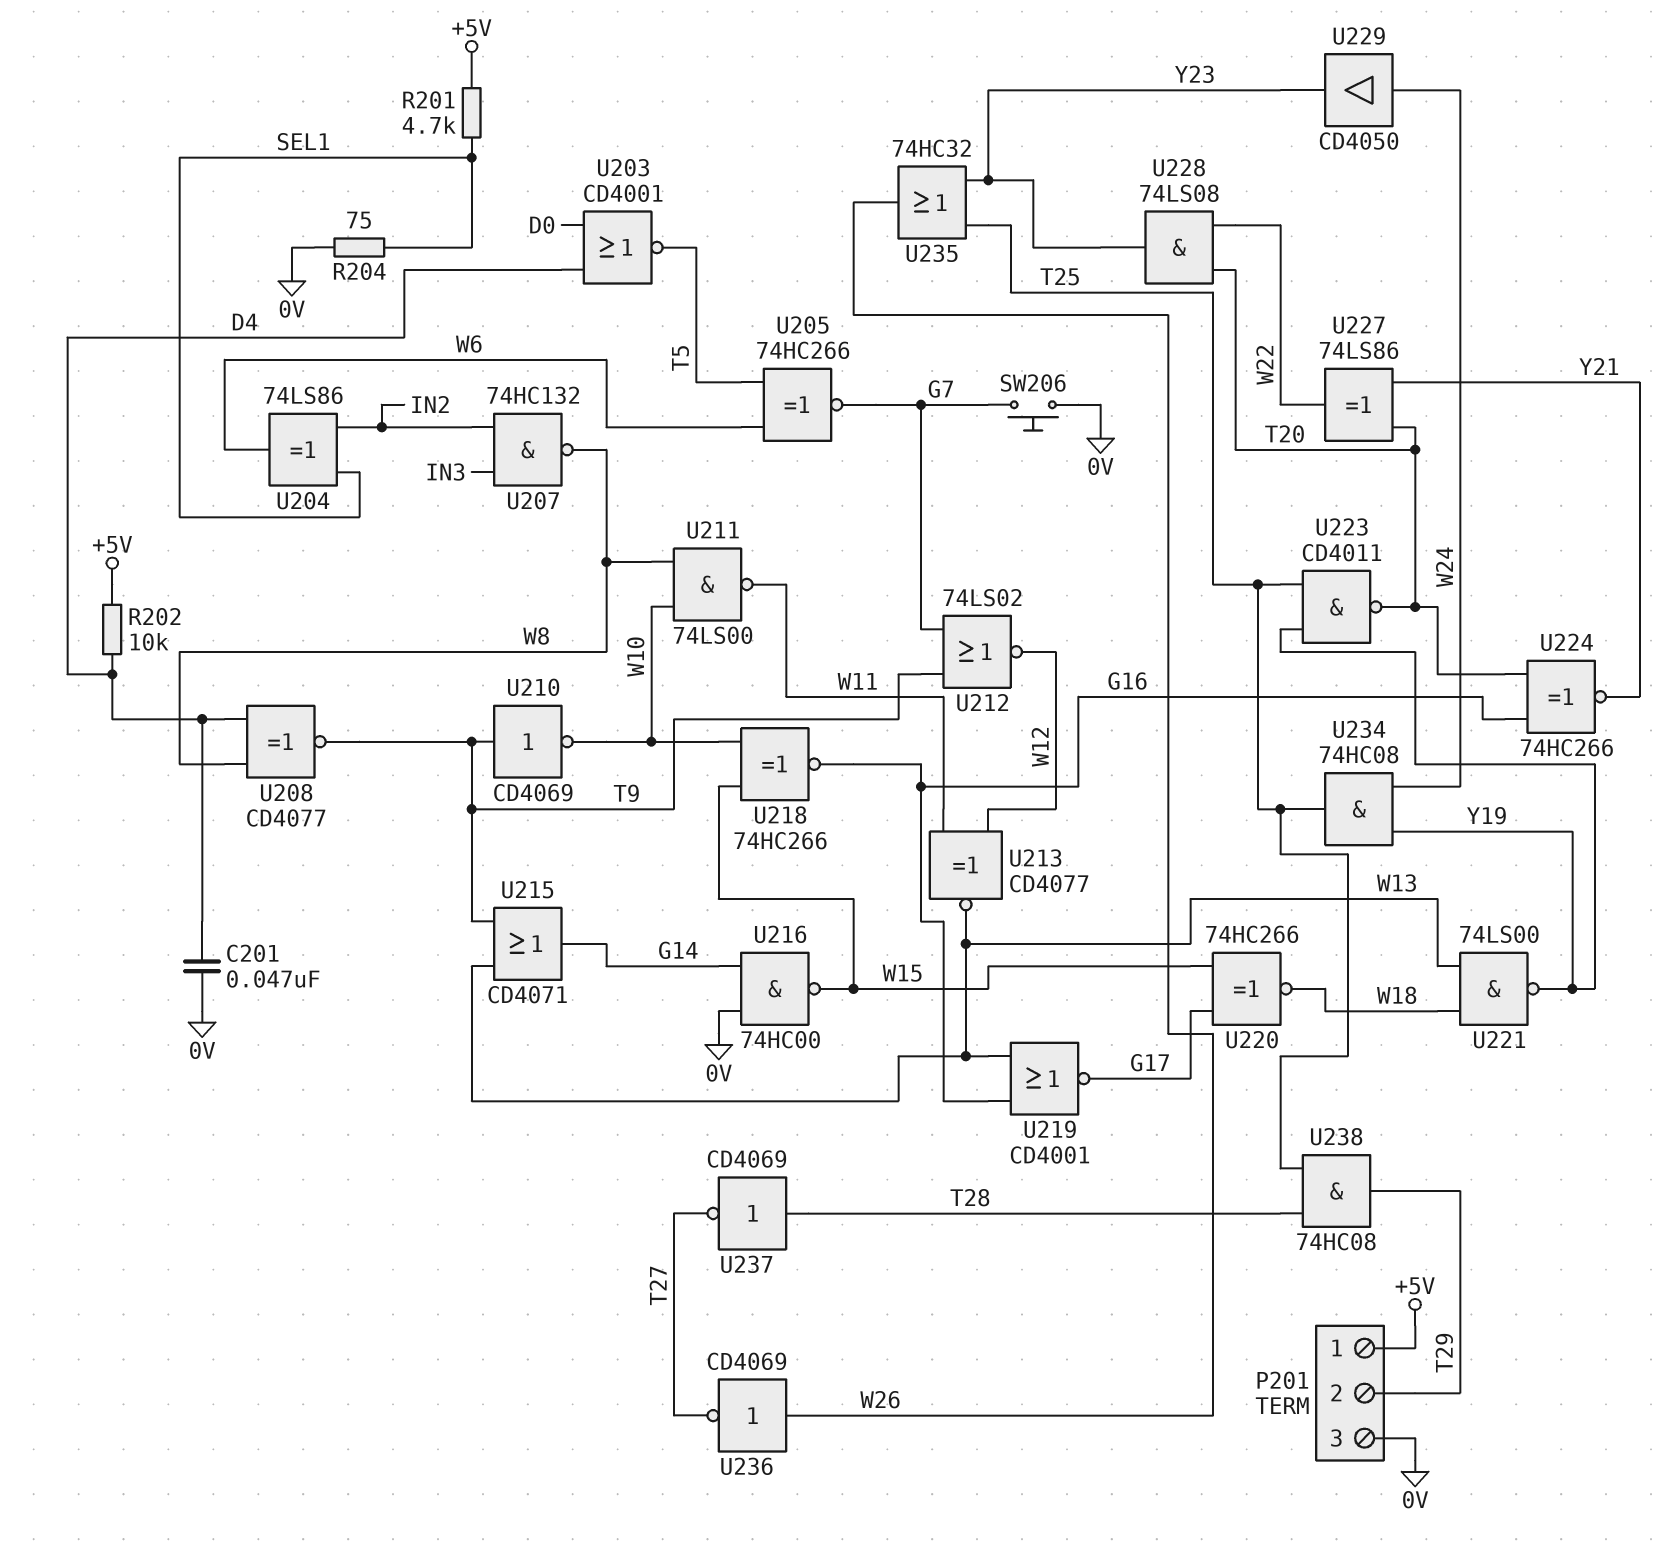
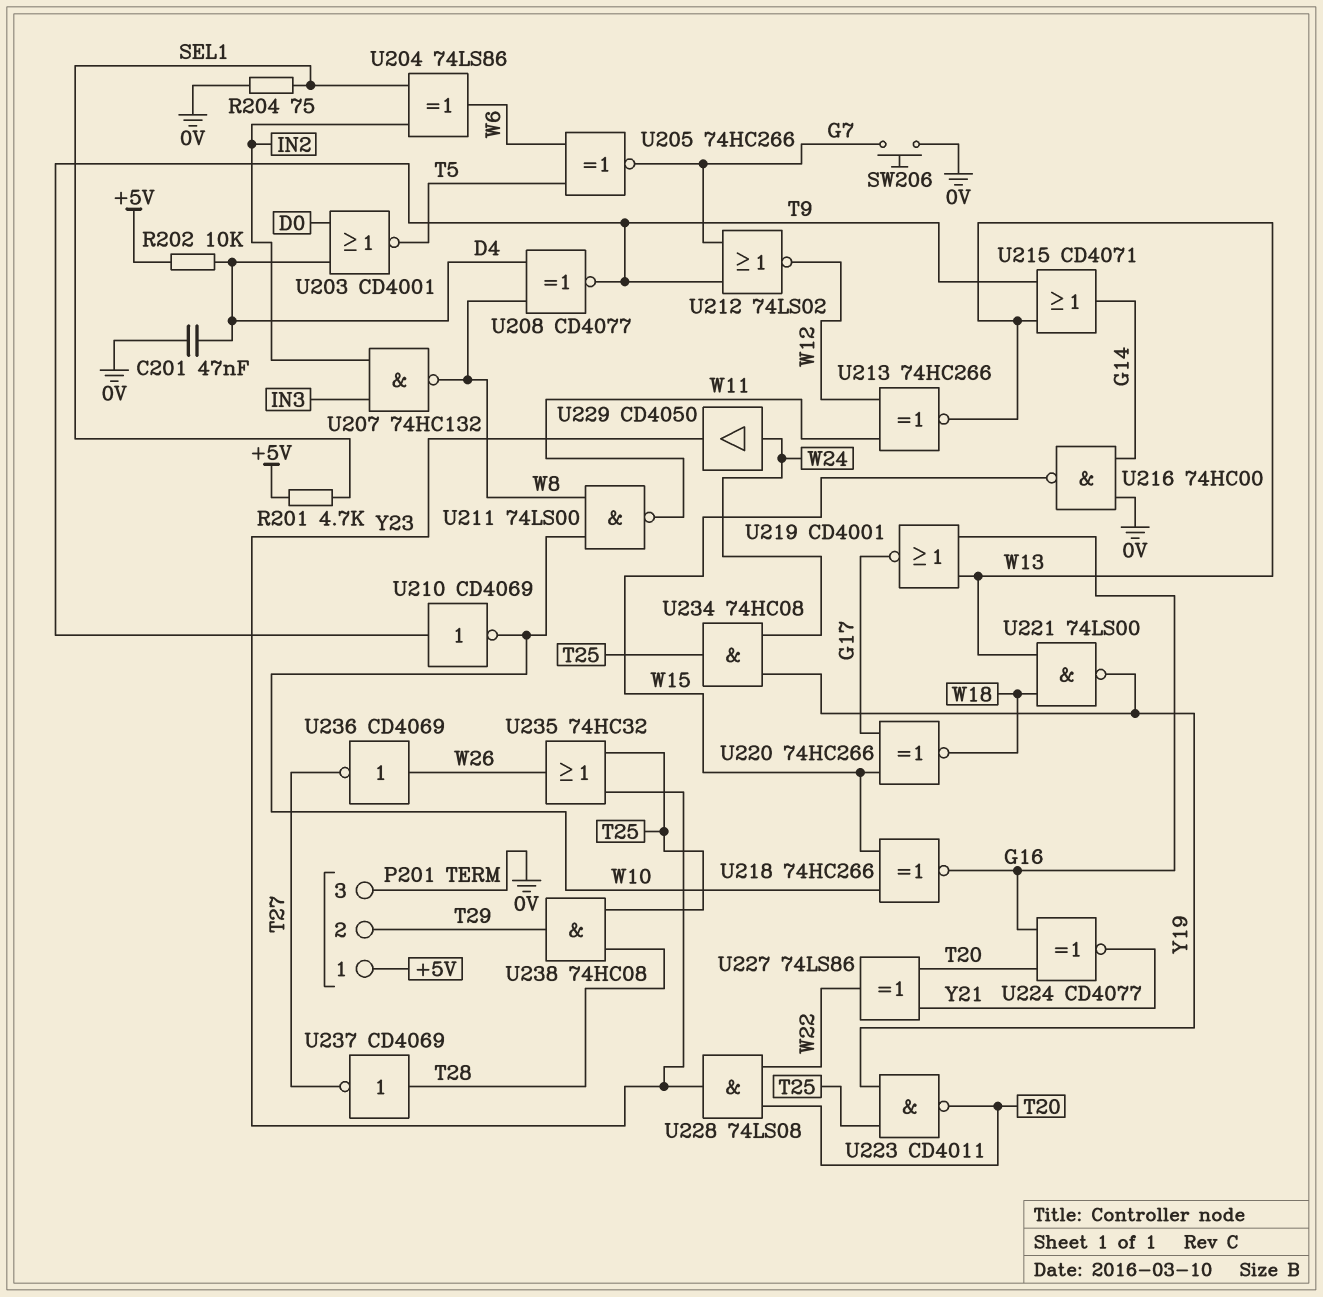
U213: XNOR CD4077 (in W11, in W12, out W13) -> XNOR 74HC266 (in W11, in W12, out W13)
U224: XNOR 74HC266 (in G16, in T20, out Y21) -> XNOR CD4077 (in G16, in T20, out Y21)

